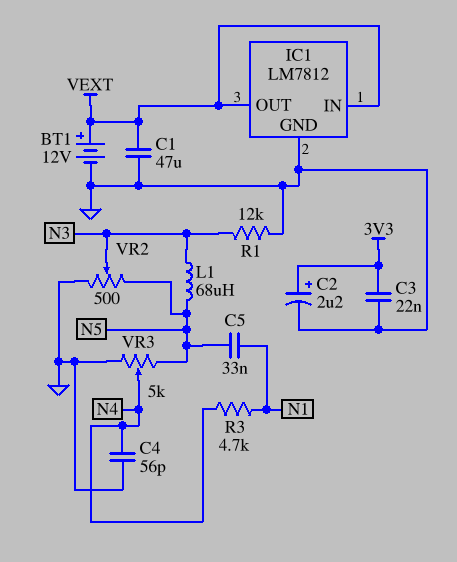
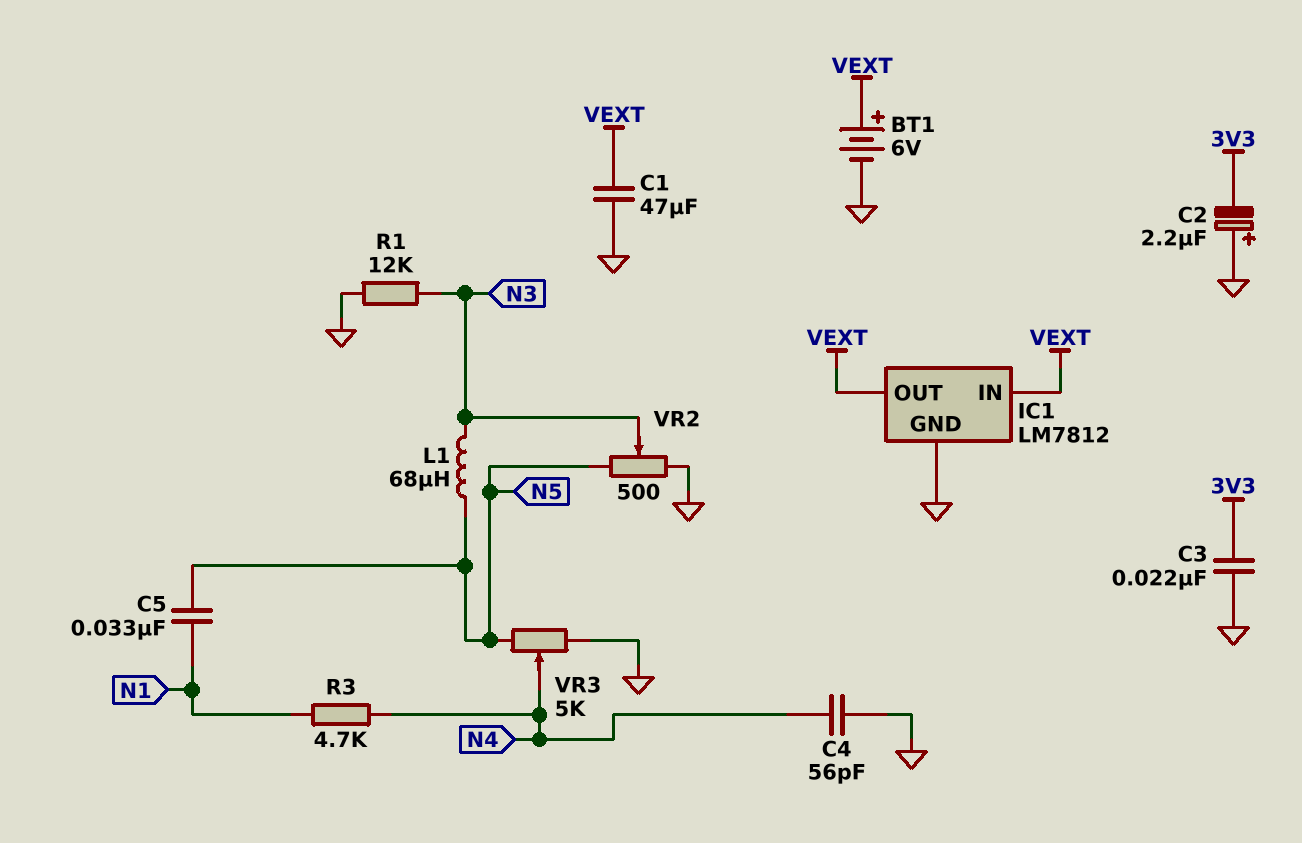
BT1: 12V (plus VEXT, minus GND) -> 6V (plus VEXT, minus GND)
C2: 2.2uF (plus 3V3, minus GND) -> 2.2uF (plus GND, minus 3V3)

